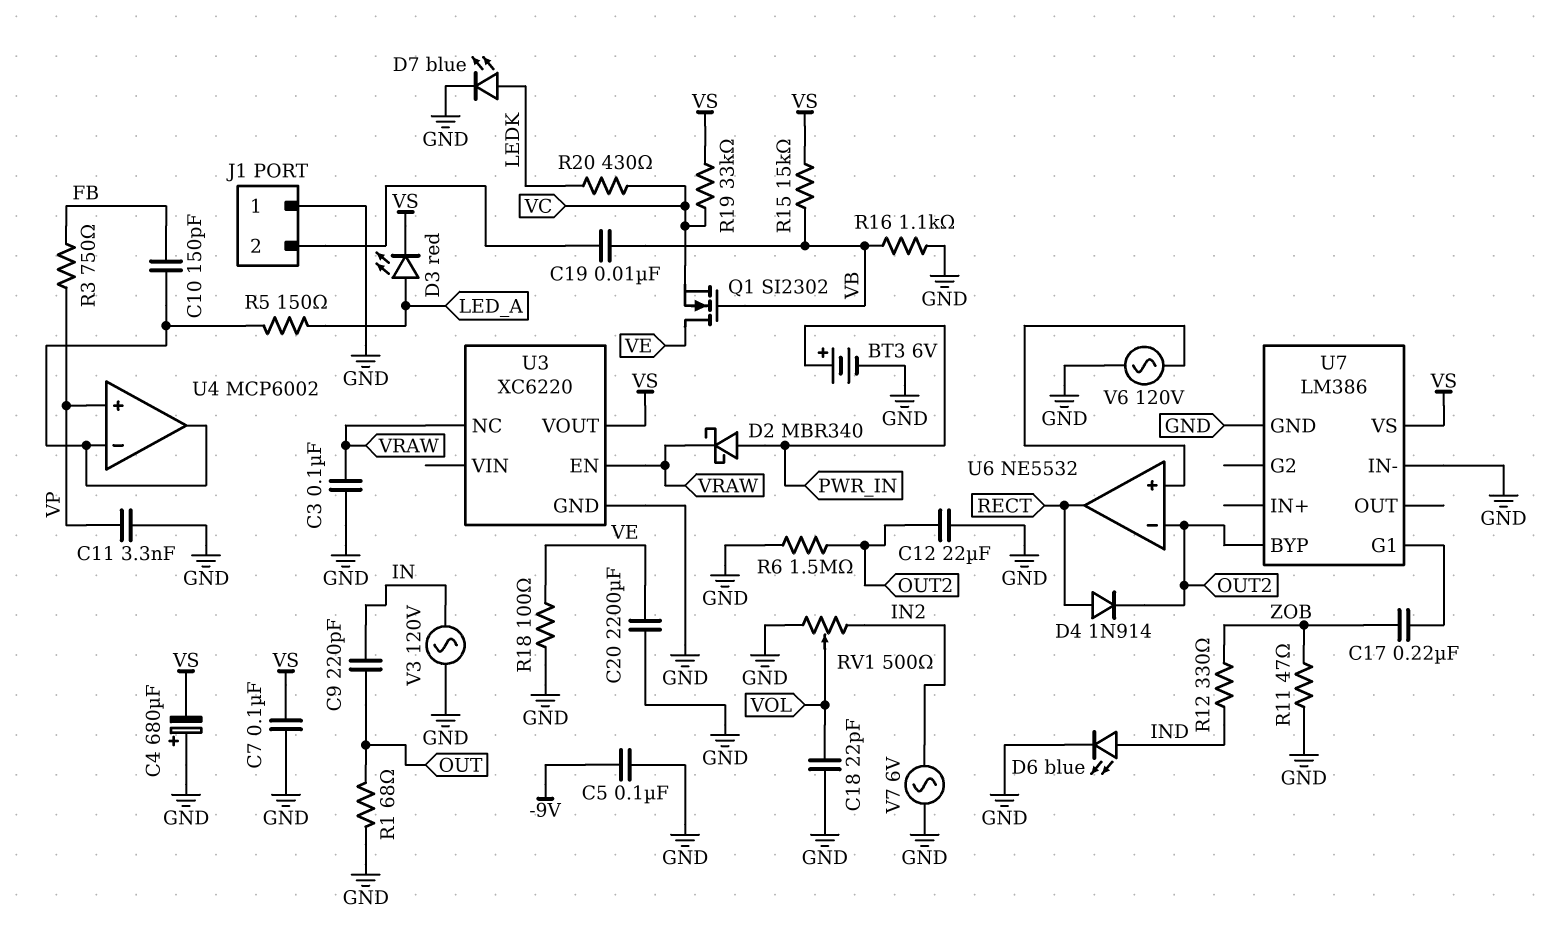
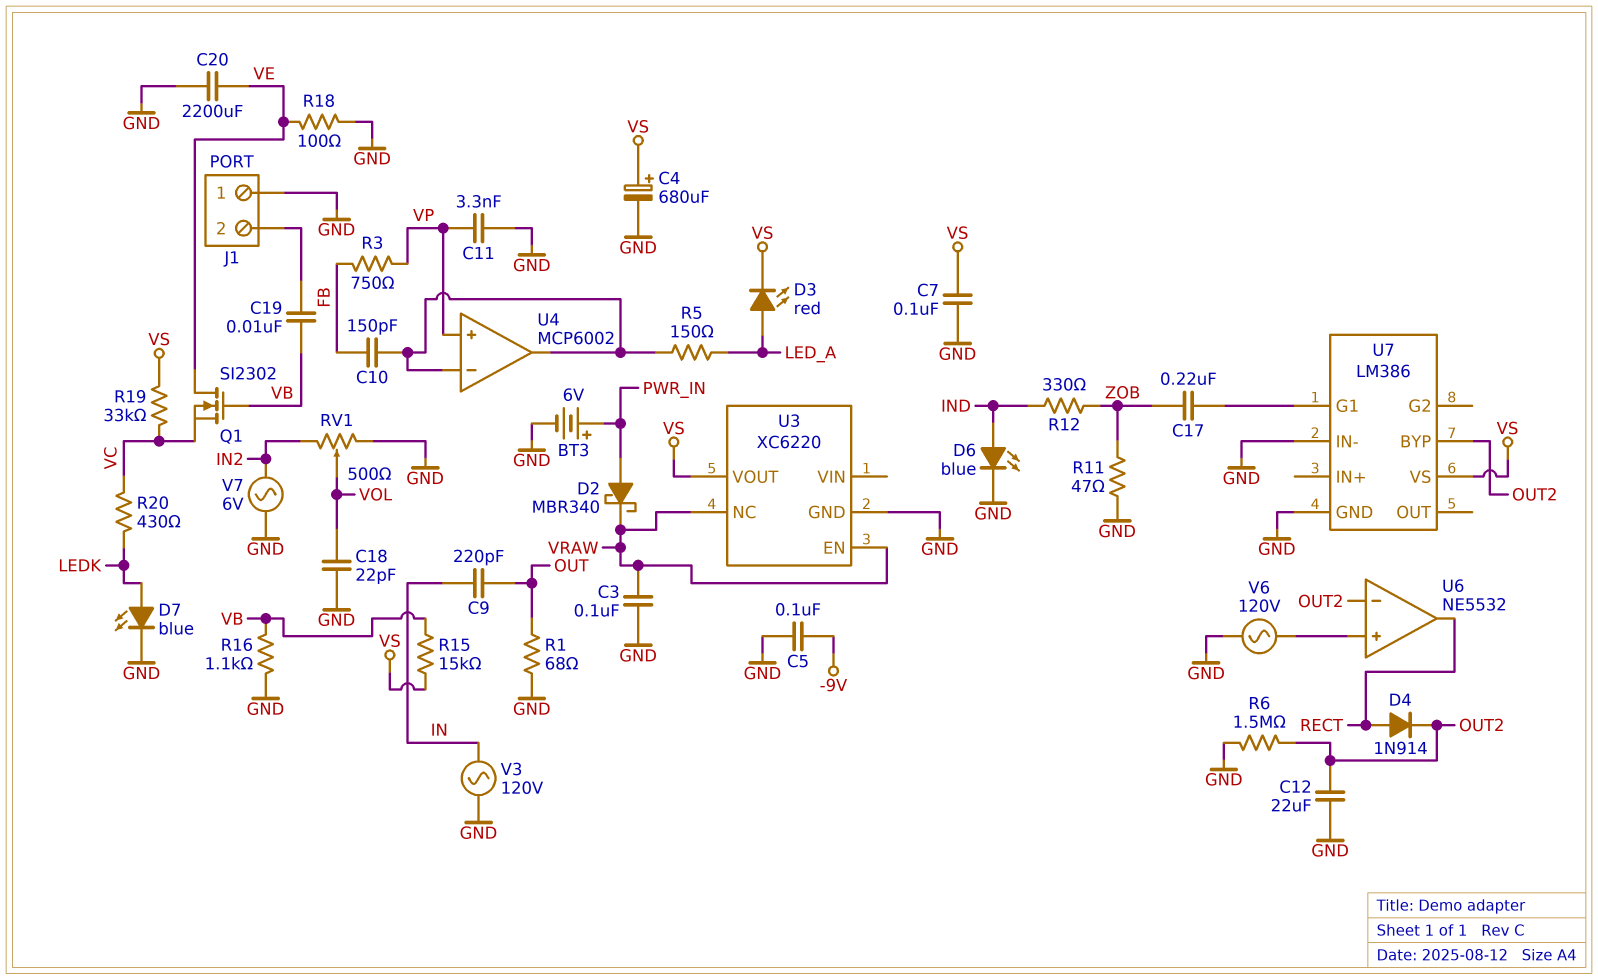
C4: 680uF (plus GND, minus VS) -> 680uF (plus VS, minus GND)

